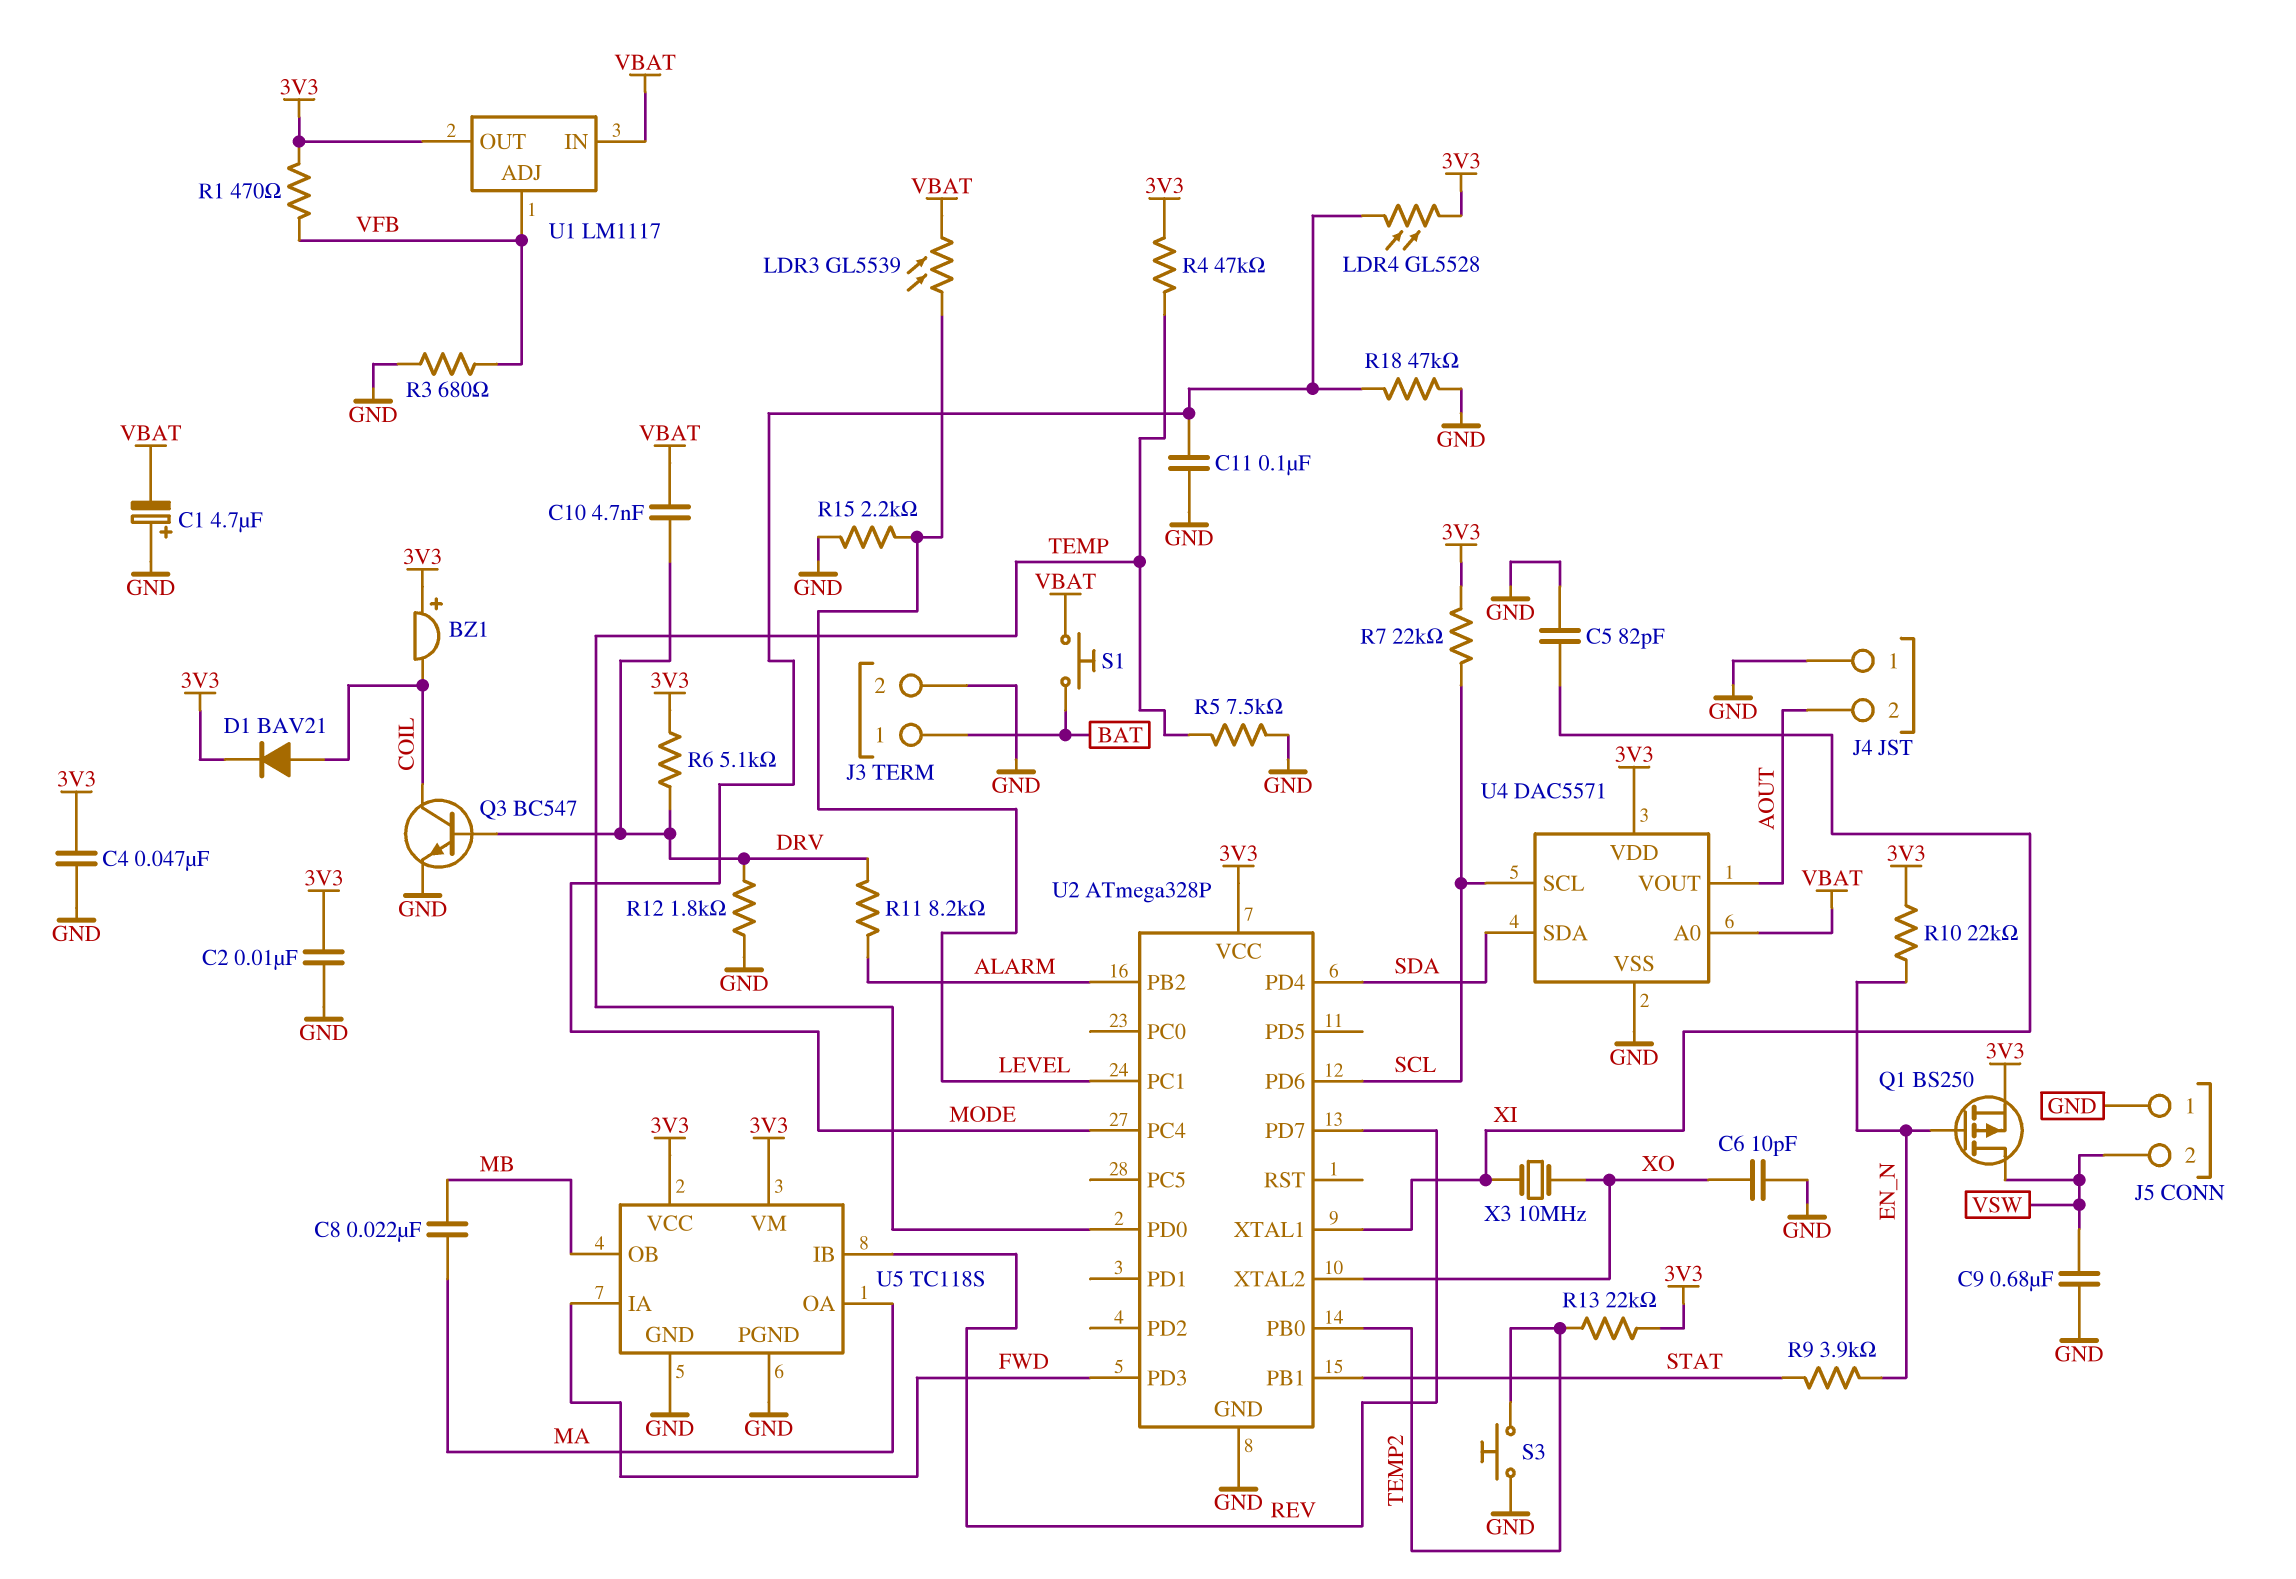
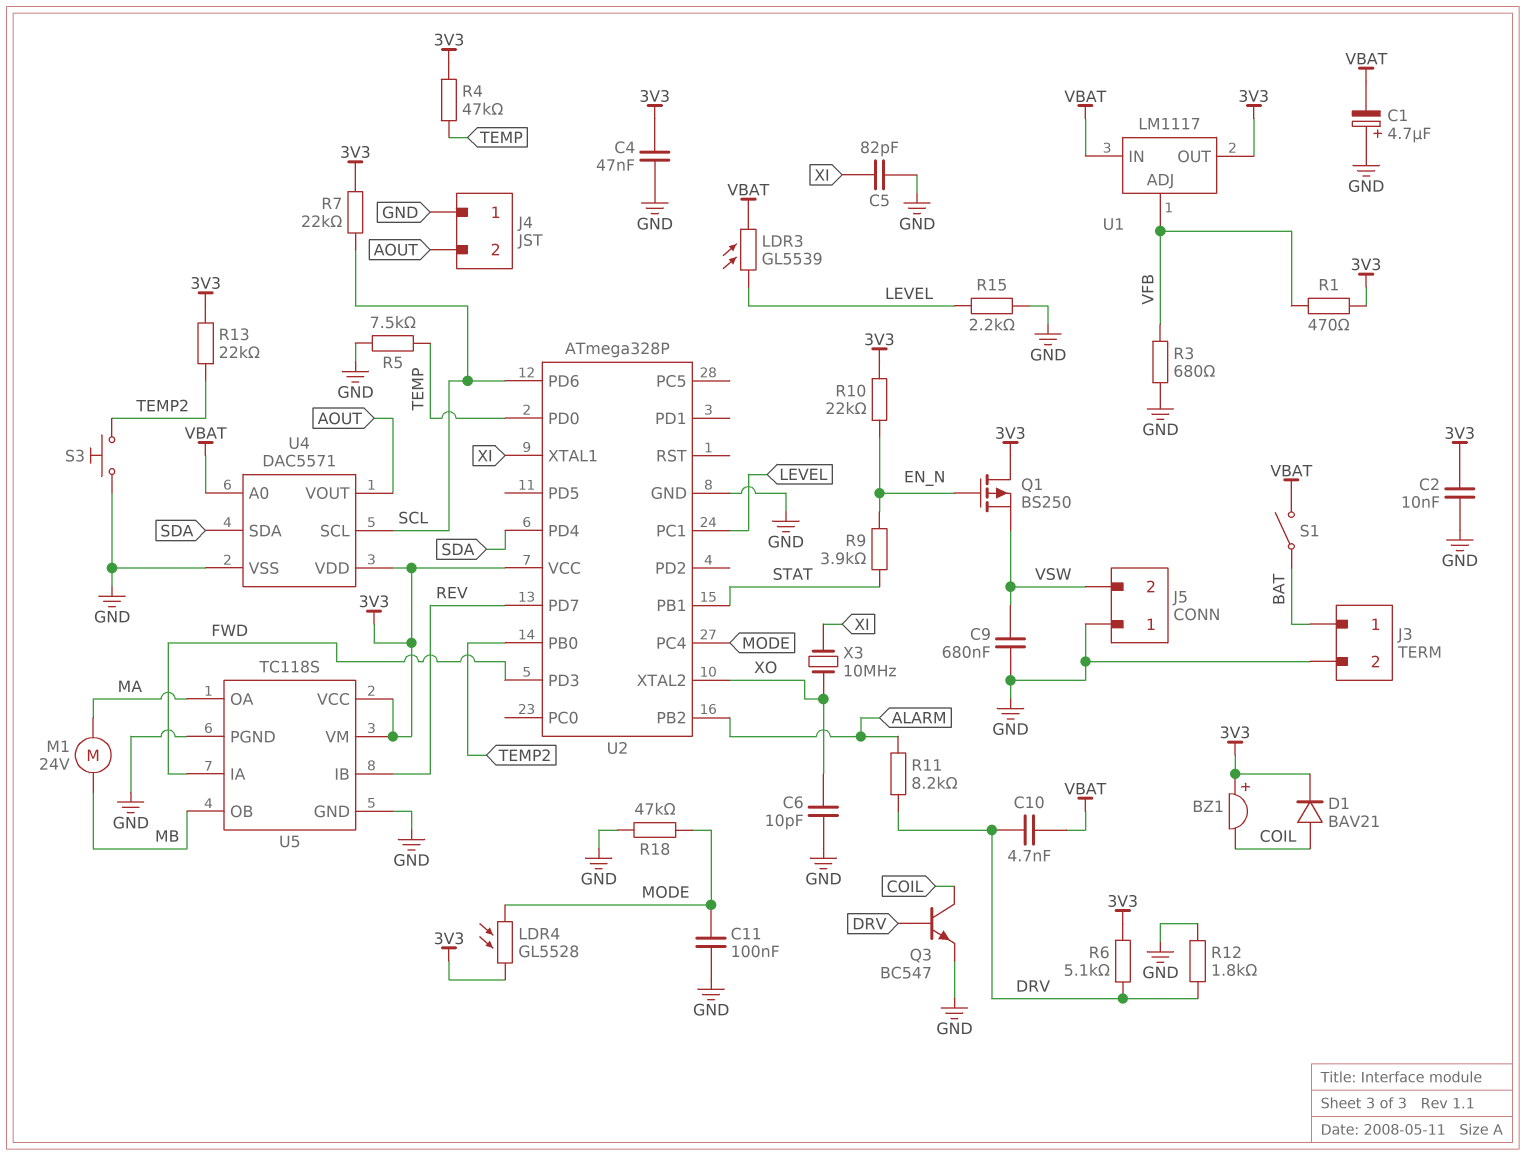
C8: 22nF (MA, MB) -> none
M1: none -> motor 24V (MA, MB)
Q1: PMOS BS250 (G EN_N, D VSW, S 3V3) -> PMOS BS250 (G EN_N, D 3V3, S VSW)
S1: button (BAT, VBAT) -> switch (BAT, VBAT)

